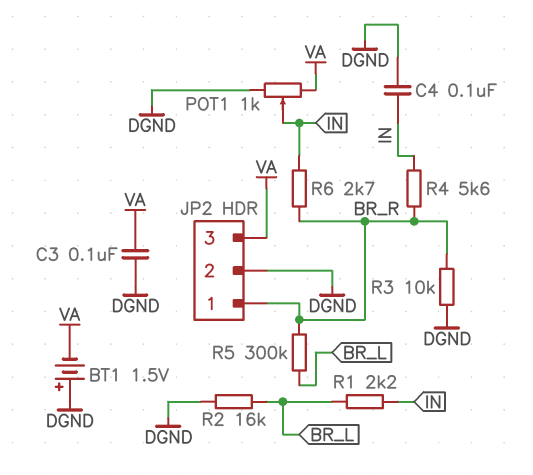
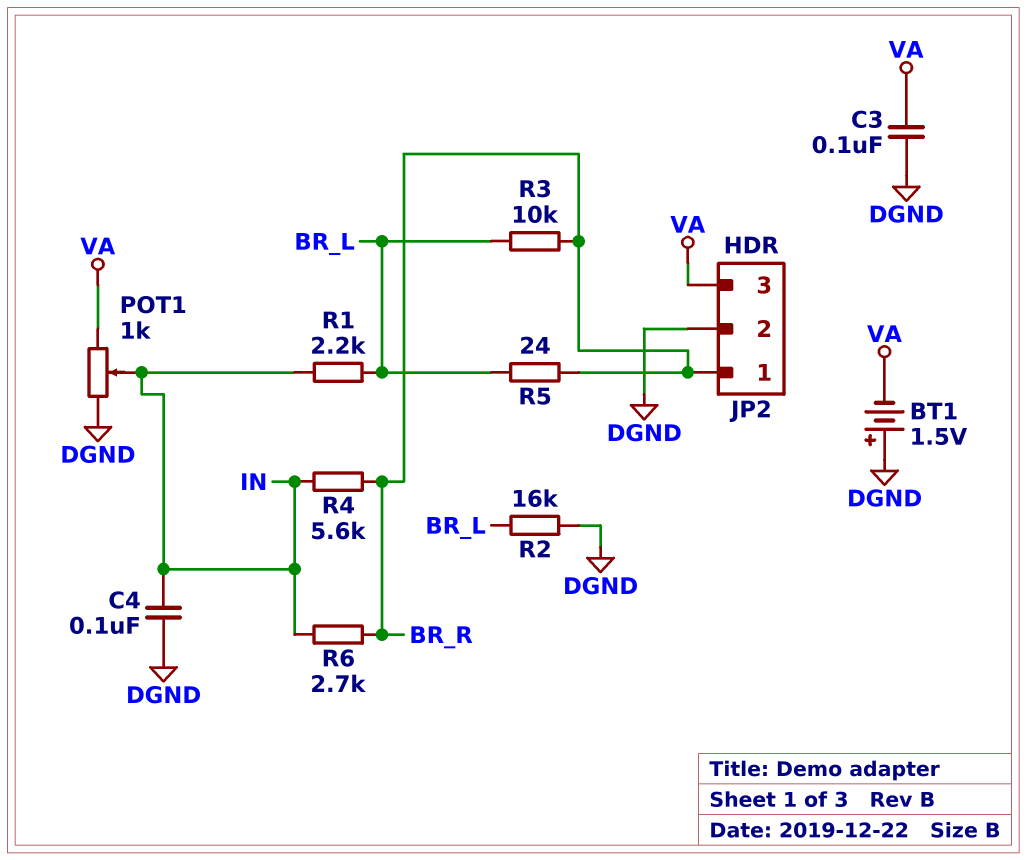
R3: 10k (BR_R, DGND) -> 10k (BR_L, BR_R)
R5: 300k (BR_L, BR_R) -> 24 (BR_L, BR_R)

